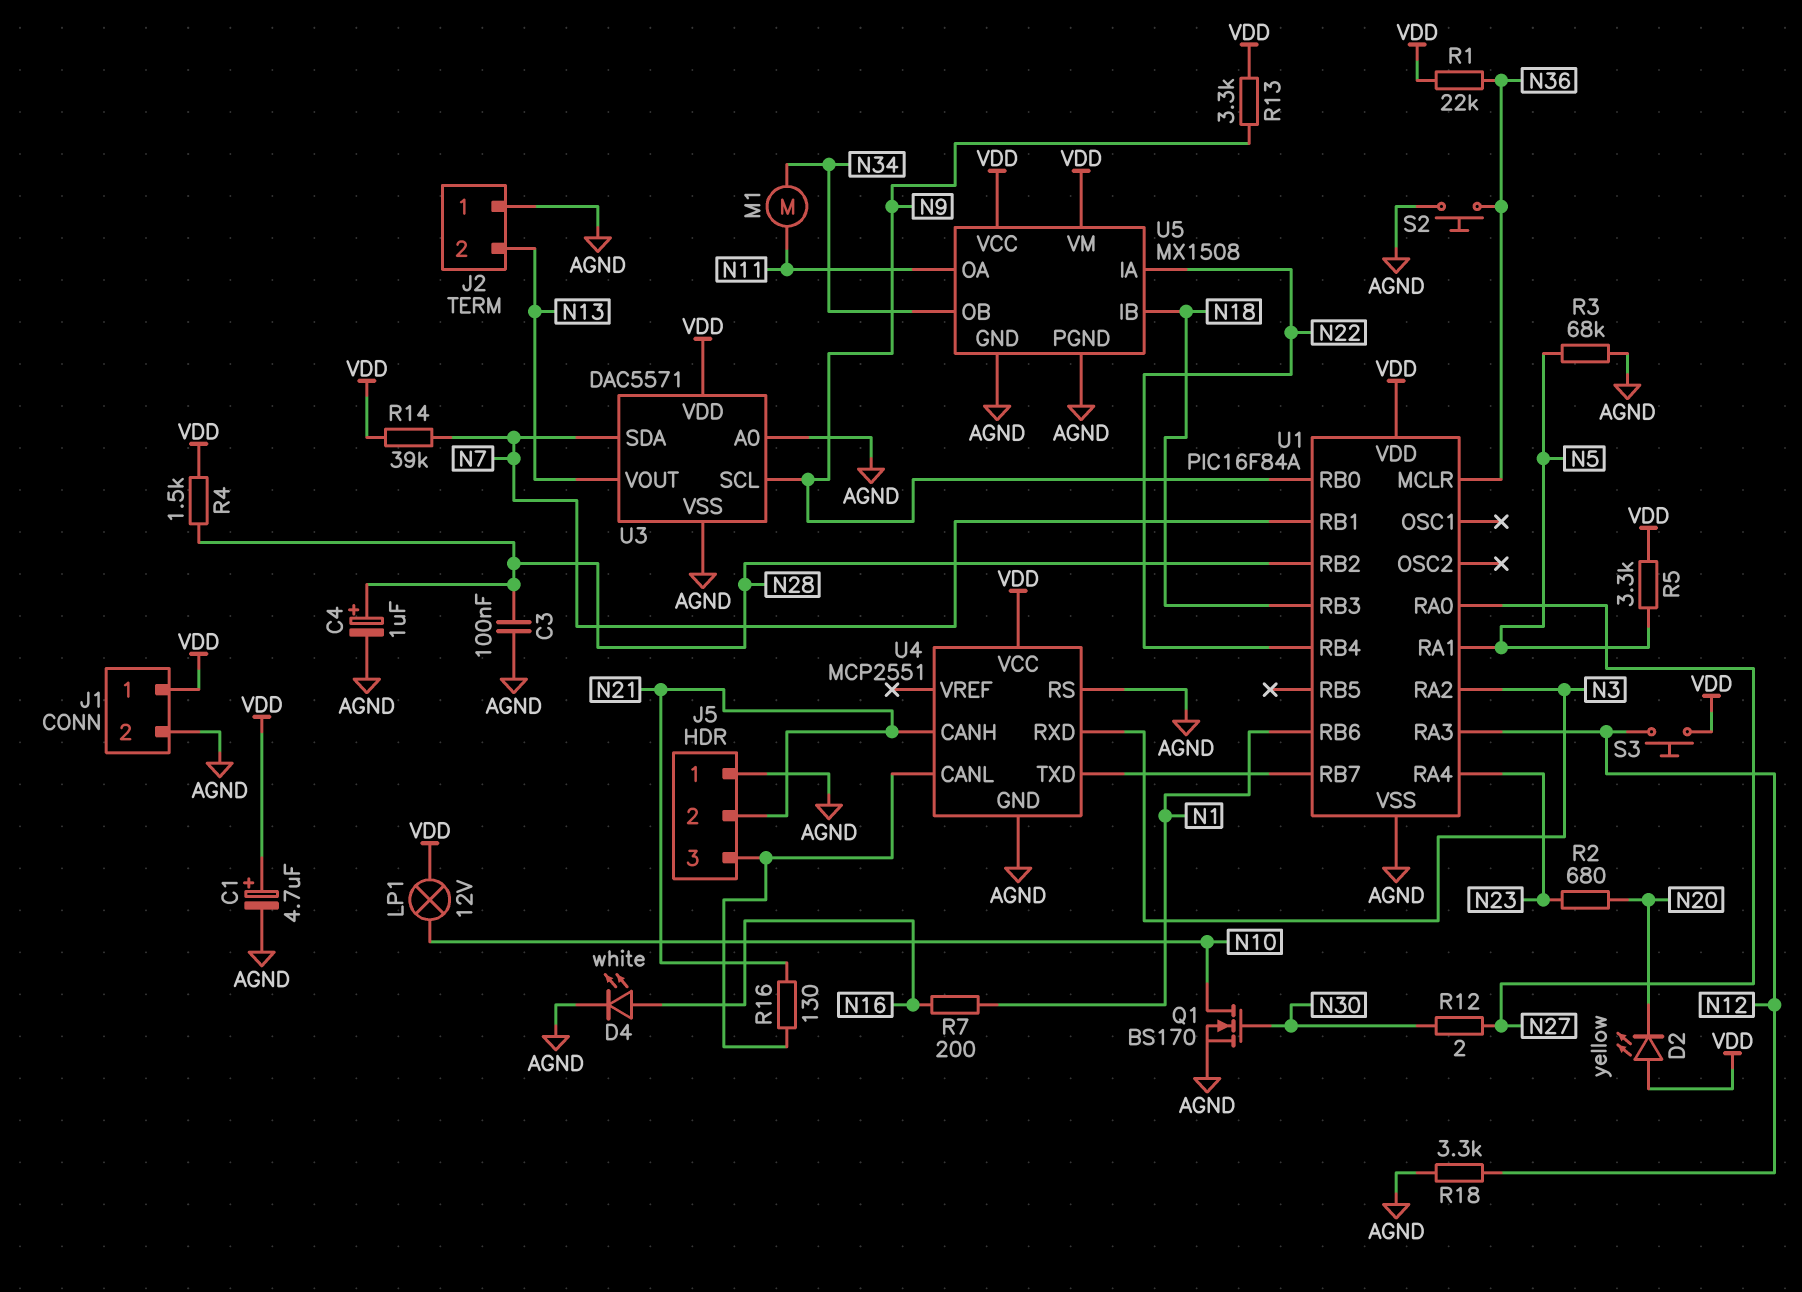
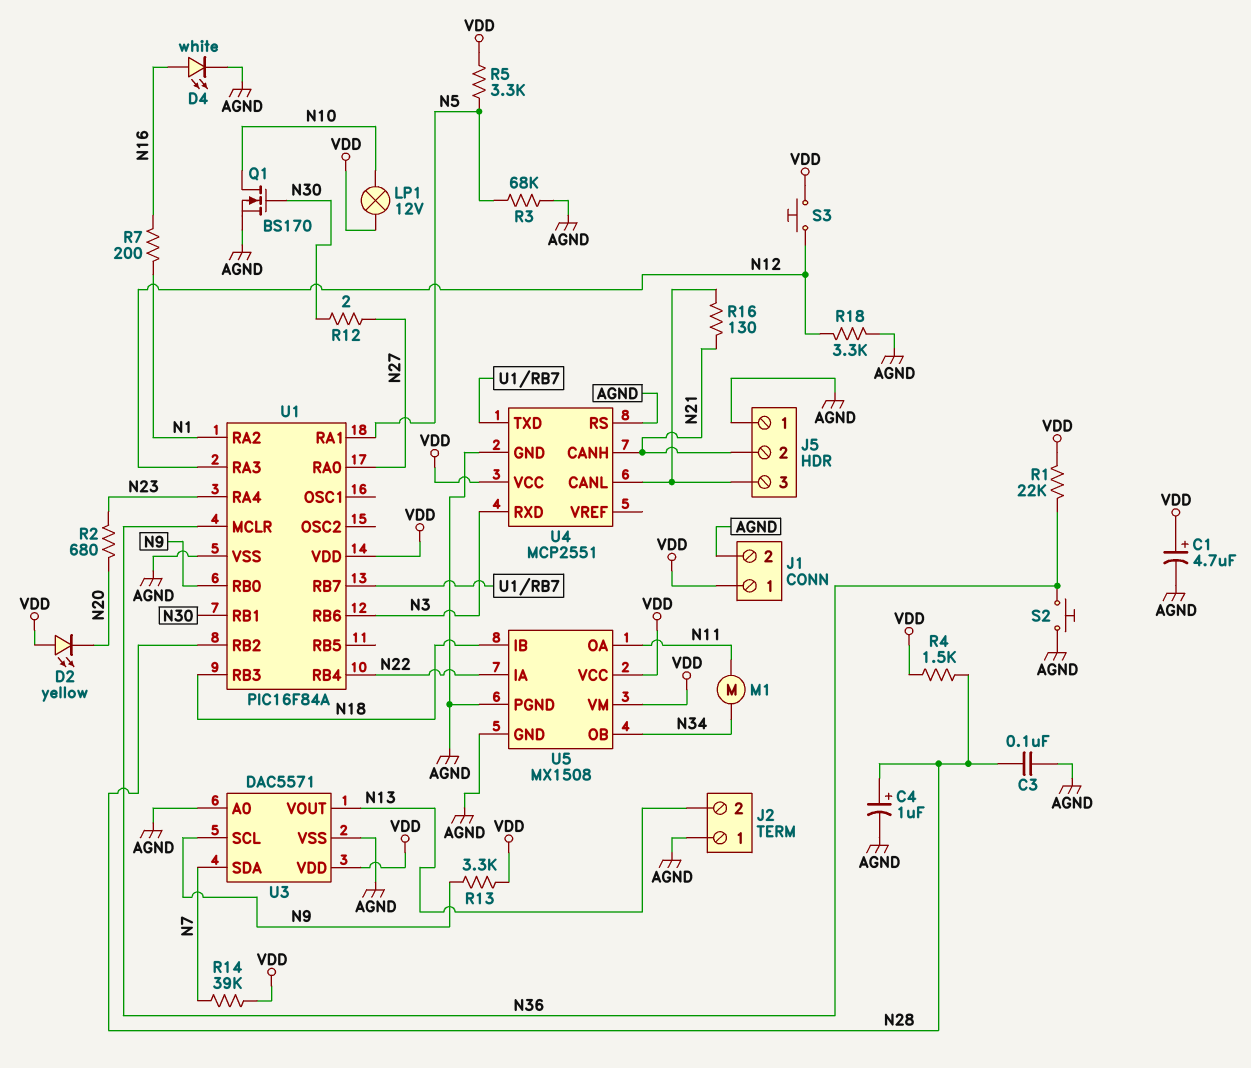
U1 pin RA2: N3 -> N1
U1 pin RB1: N7 -> N30
U1 pin RB6: N1 -> N3

